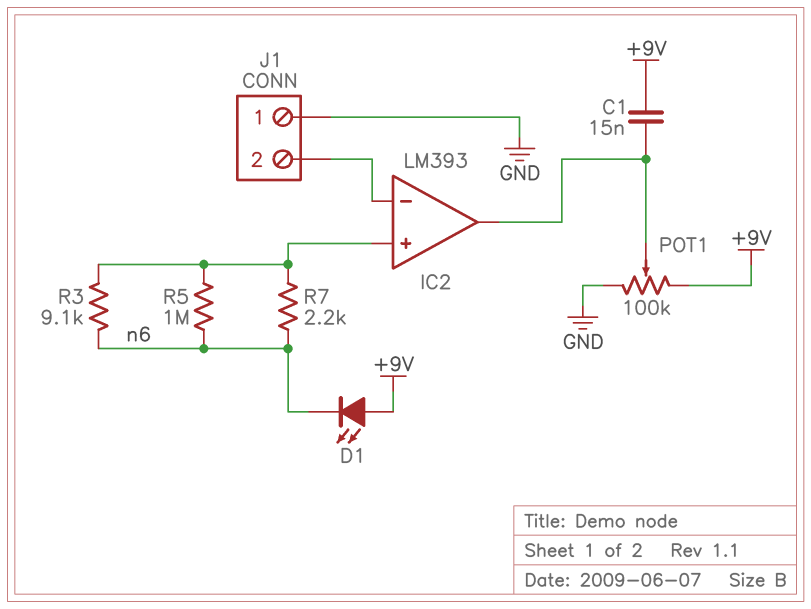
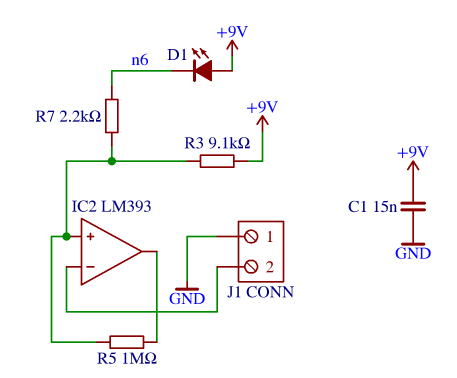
C1: 15nF (+9V, IC2/out) -> 15nF (+9V, GND)
POT1: 100k (+9V, GND, wiper IC2/out) -> none
R3: 9.1k (IC2/in+, n6) -> 9.1k (+9V, IC2/in+)
R5: 1M (IC2/in+, n6) -> 1M (IC2/in+, IC2/out)

